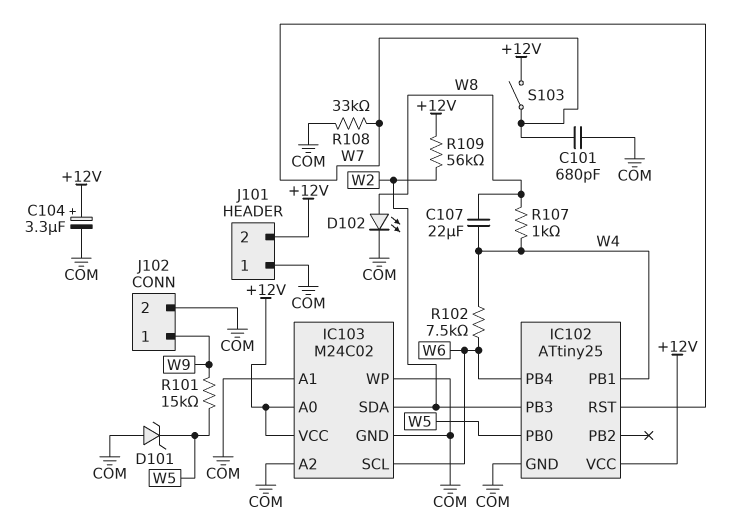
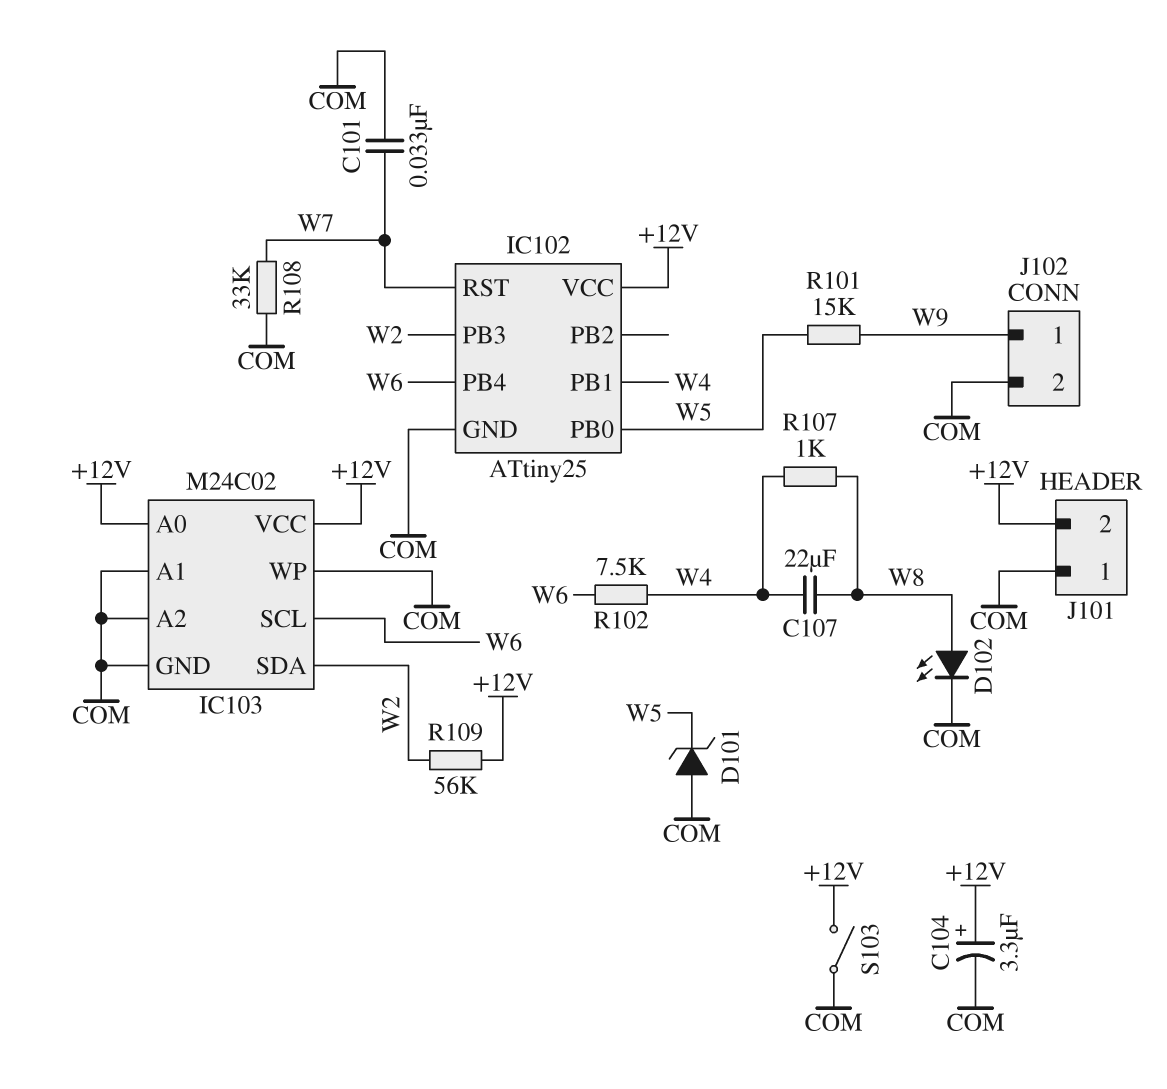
C101: 680pF (COM, W7) -> 33nF (COM, W7)
S103: switch (+12V, W7) -> switch (+12V, COM)

